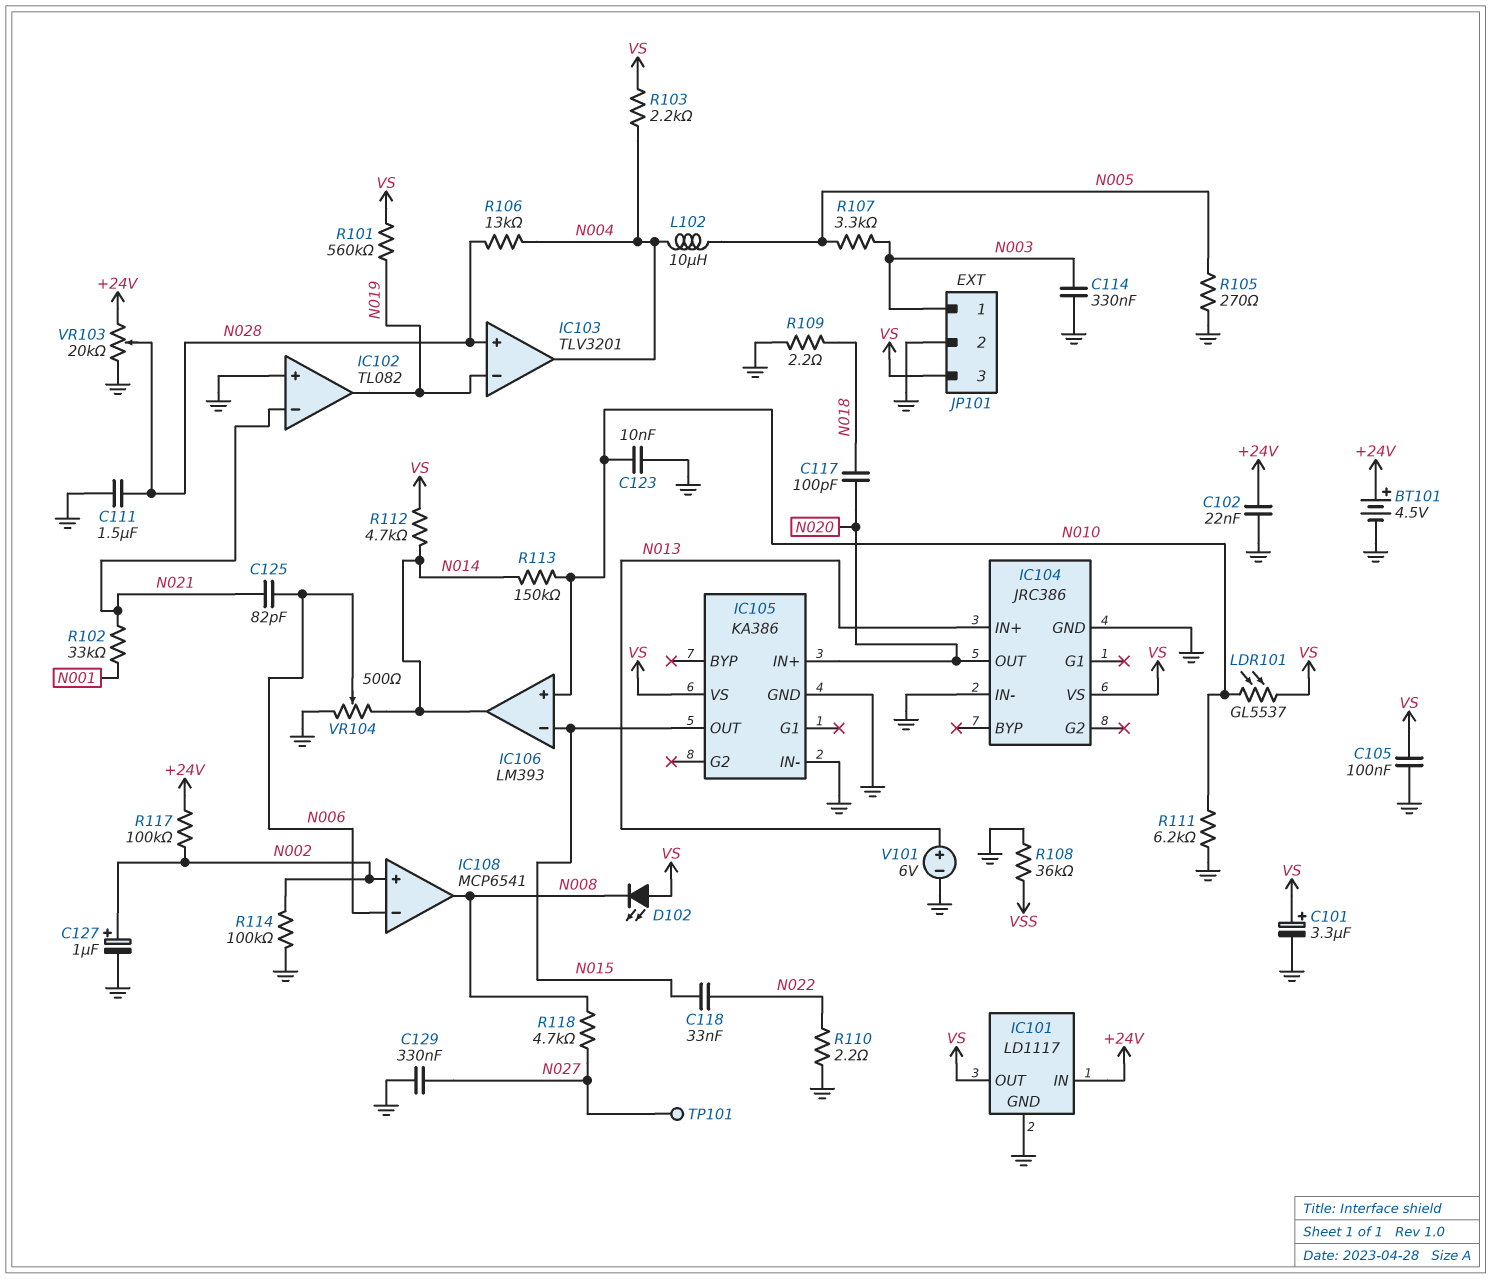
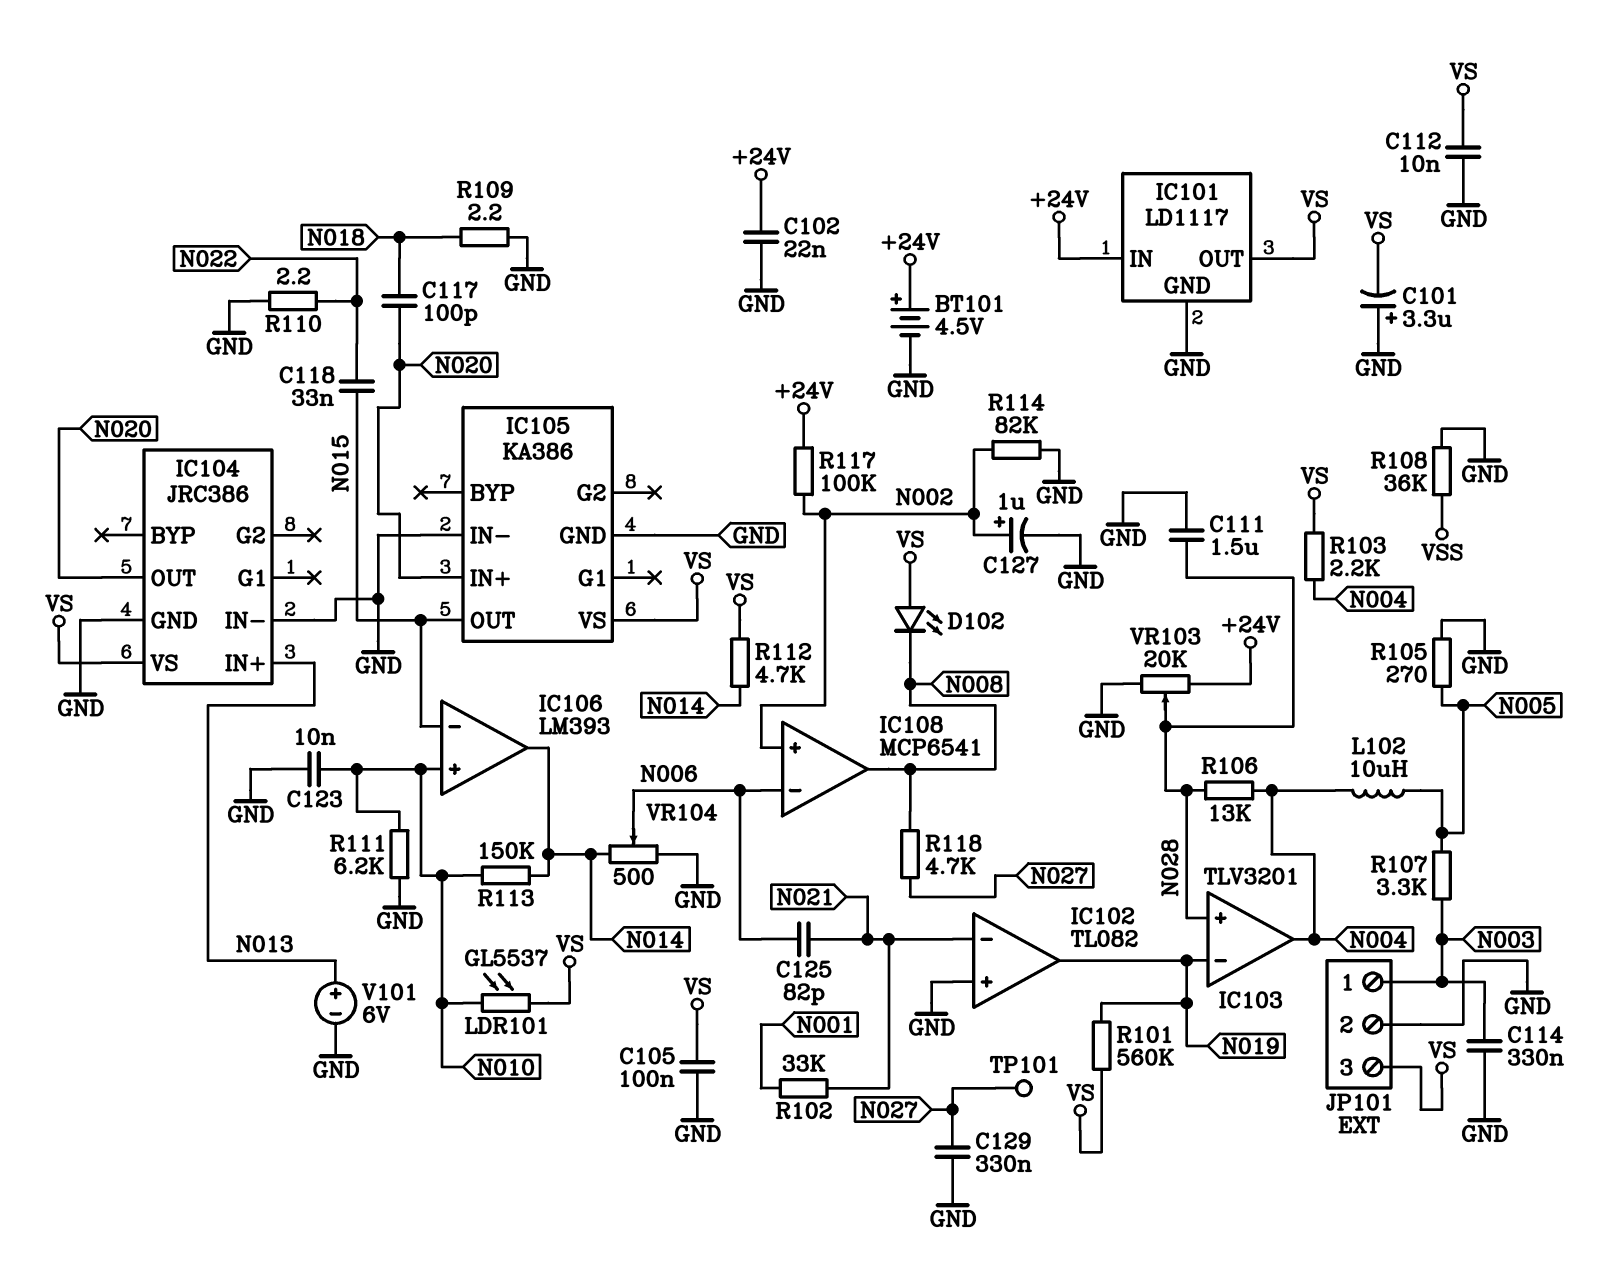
C101: 3.3uF (plus VS, minus GND) -> 3.3uF (plus GND, minus VS)
C112: none -> 10nF (GND, VS)
R114: 100k (GND, N002) -> 82k (GND, N002)

